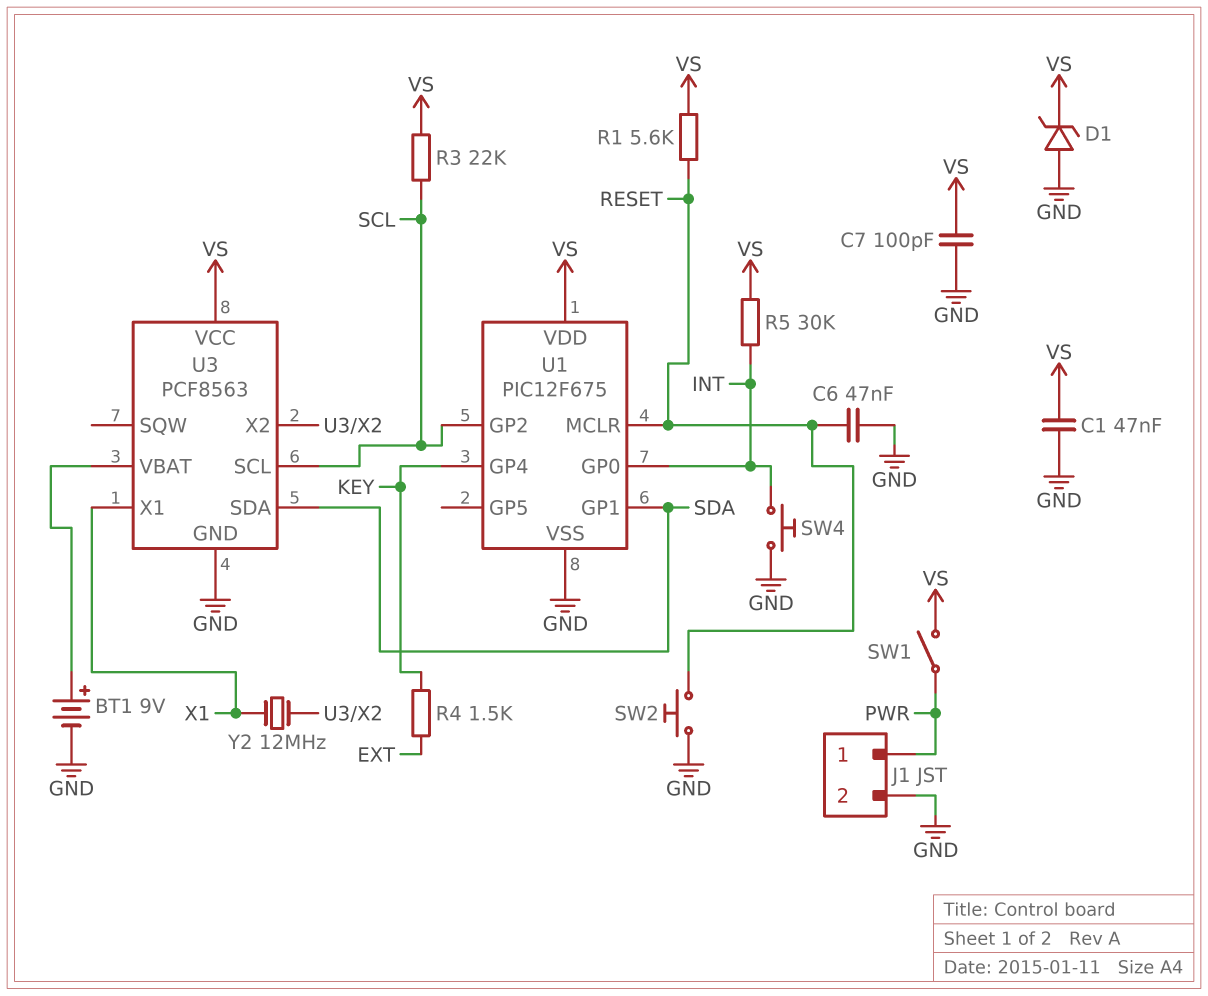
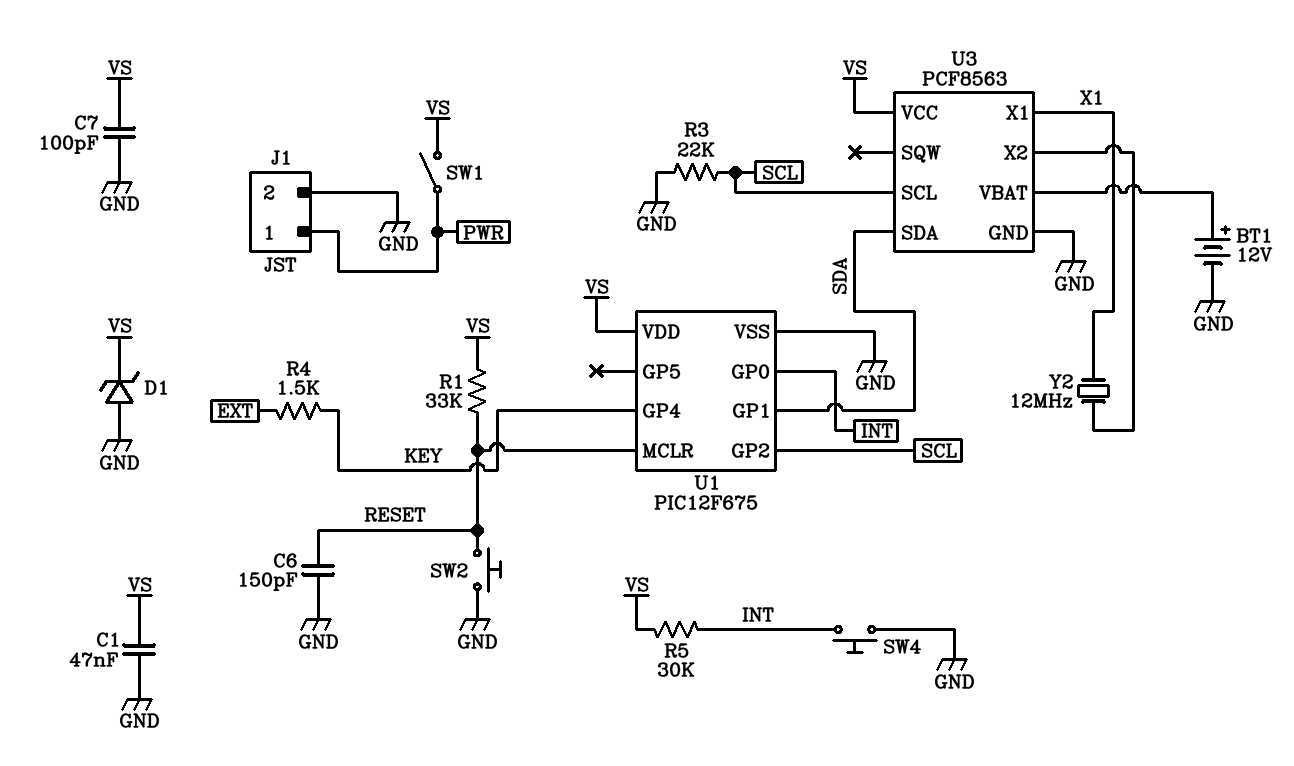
BT1: 9V (plus U3/VBAT, minus GND) -> 12V (plus U3/VBAT, minus GND)
C6: 47nF (GND, RESET) -> 150pF (GND, RESET)
R1: 5.6k (RESET, VS) -> 33k (RESET, VS)
R3: 22k (SCL, VS) -> 22k (GND, SCL)

